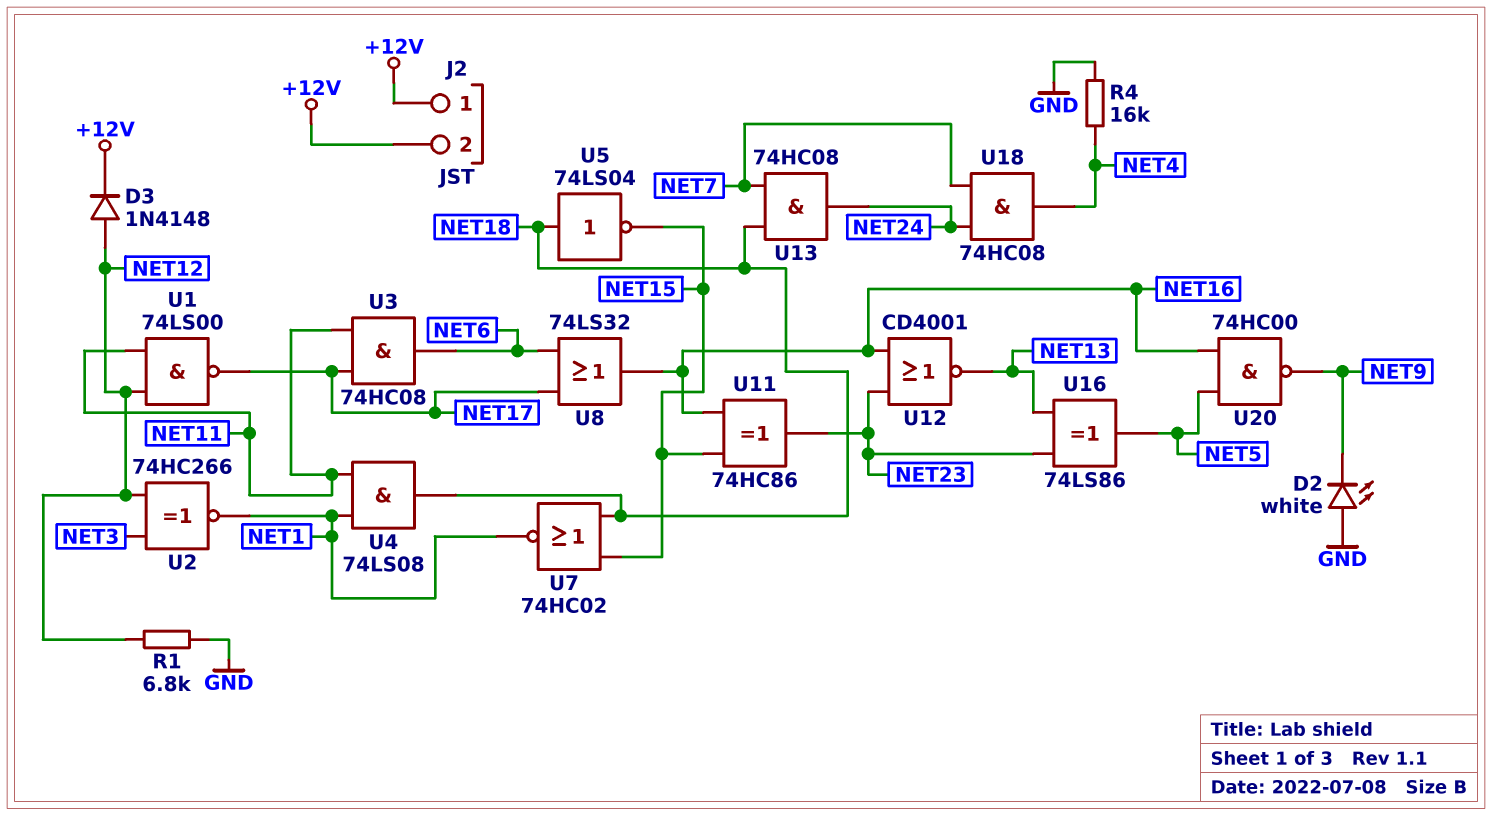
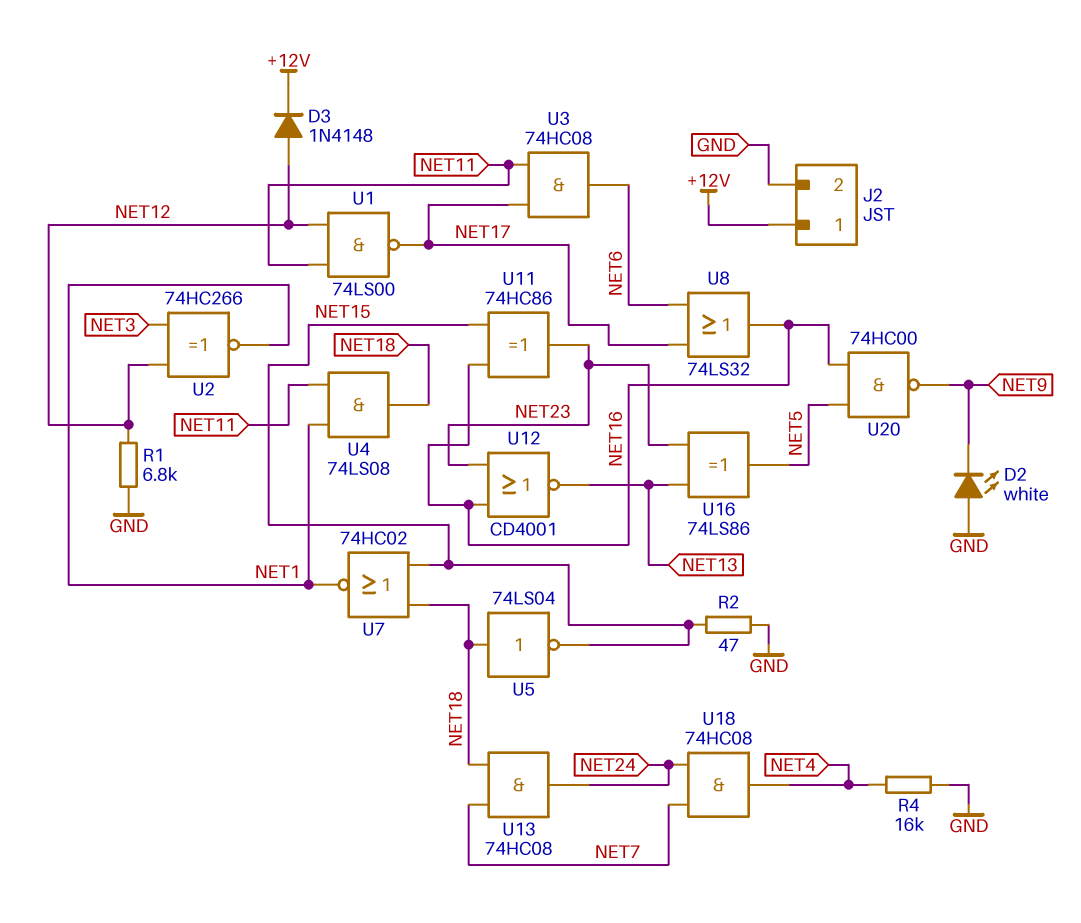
J2 pin 2: +12V -> GND
R2: none -> 47 (GND, NET15)

